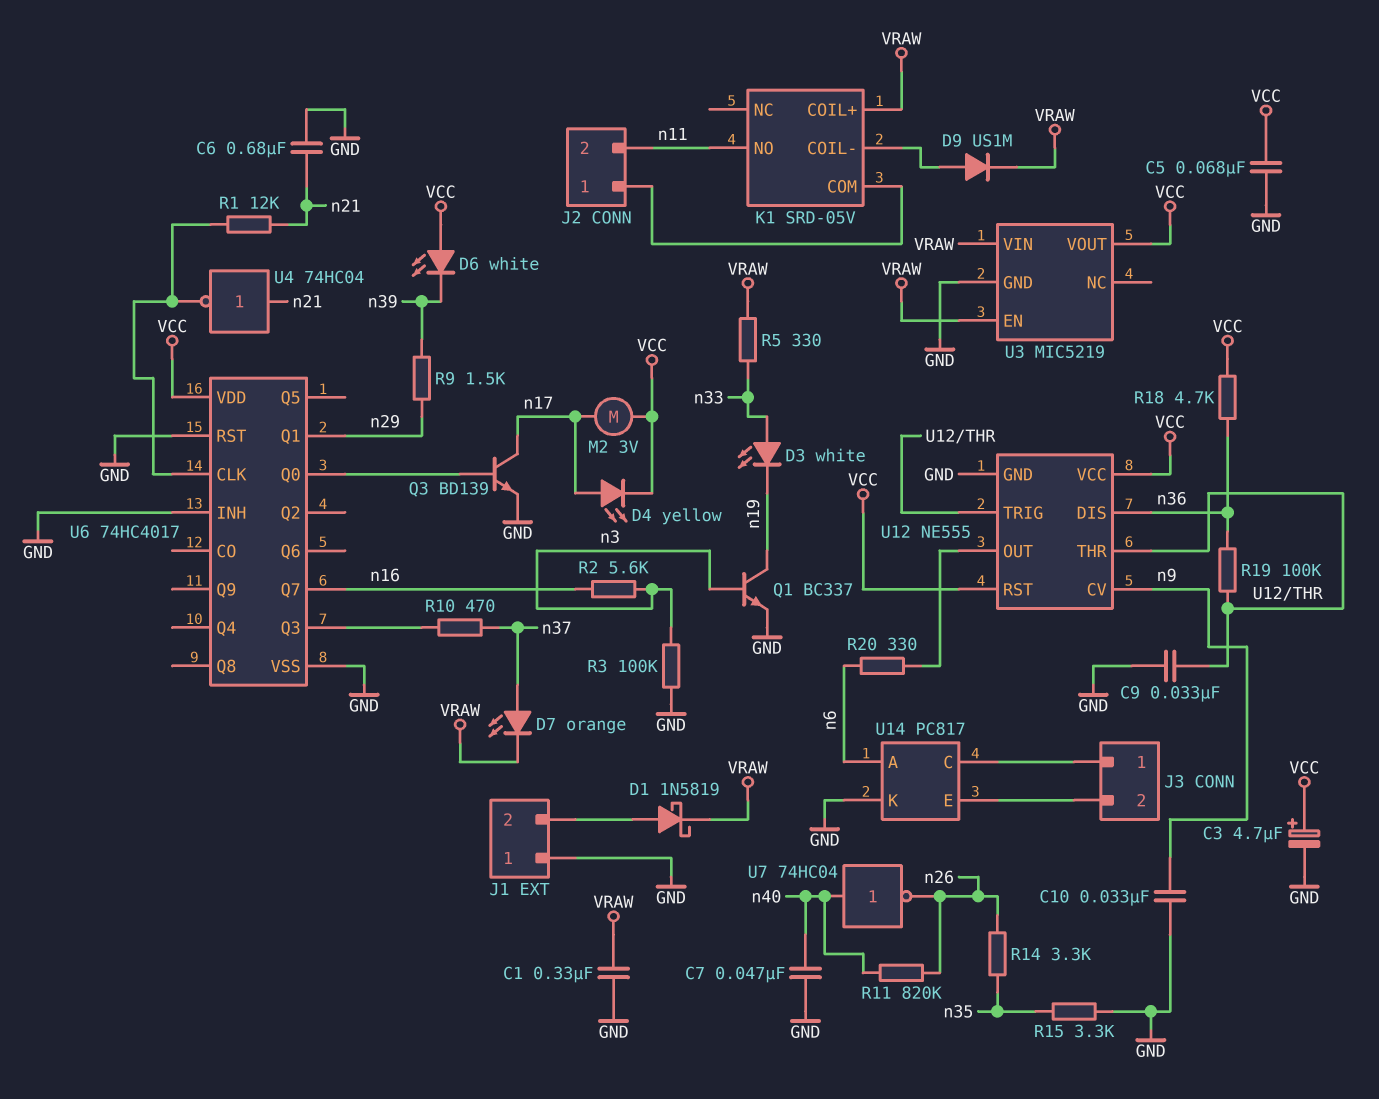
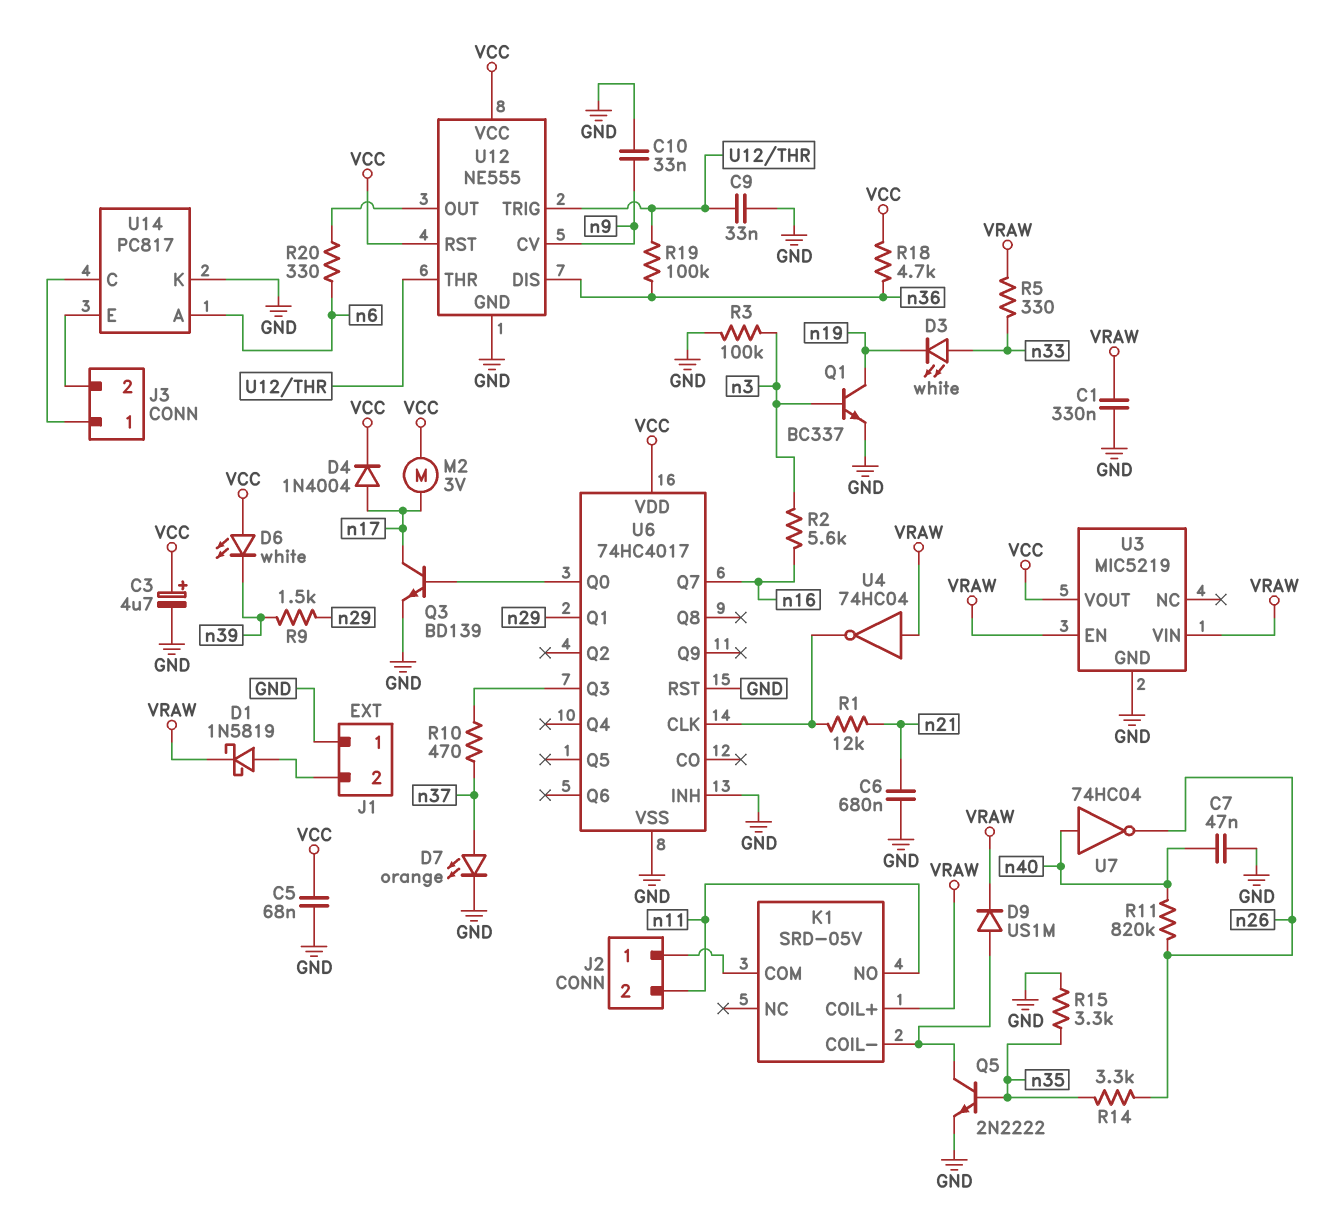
D4: LED yellow (A n17, K VCC) -> diode 1N4004 (A n17, K VCC)
D7: LED orange (A n37, K VRAW) -> LED orange (A n37, K GND)
Q5: none -> NPN 2N2222 (B n35, C K1/COIL-, E GND)
U4: NOT 74HC04 (in n21, out U6/CLK) -> NOT 74HC04 (in VRAW, out U6/CLK)

